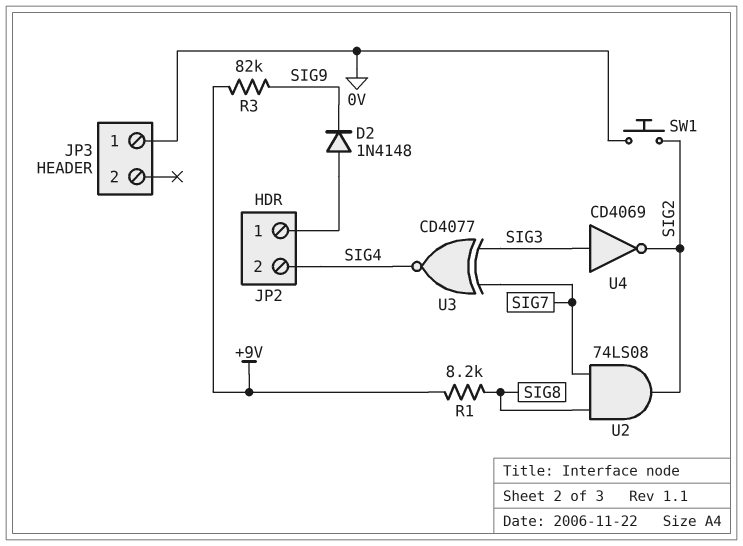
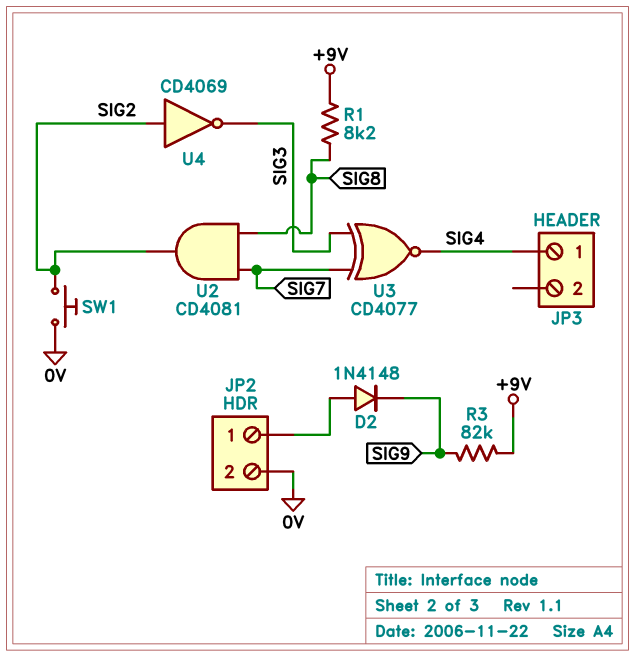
JP2 pin 2: SIG4 -> 0V
JP3 pin 1: 0V -> SIG4
U2: AND 74LS08 (in SIG7, in SIG8, out SIG2) -> AND CD4081 (in SIG7, in SIG8, out SIG2)
U4: NOT CD4069 (in SIG3, out SIG2) -> NOT CD4069 (in SIG2, out SIG3)

